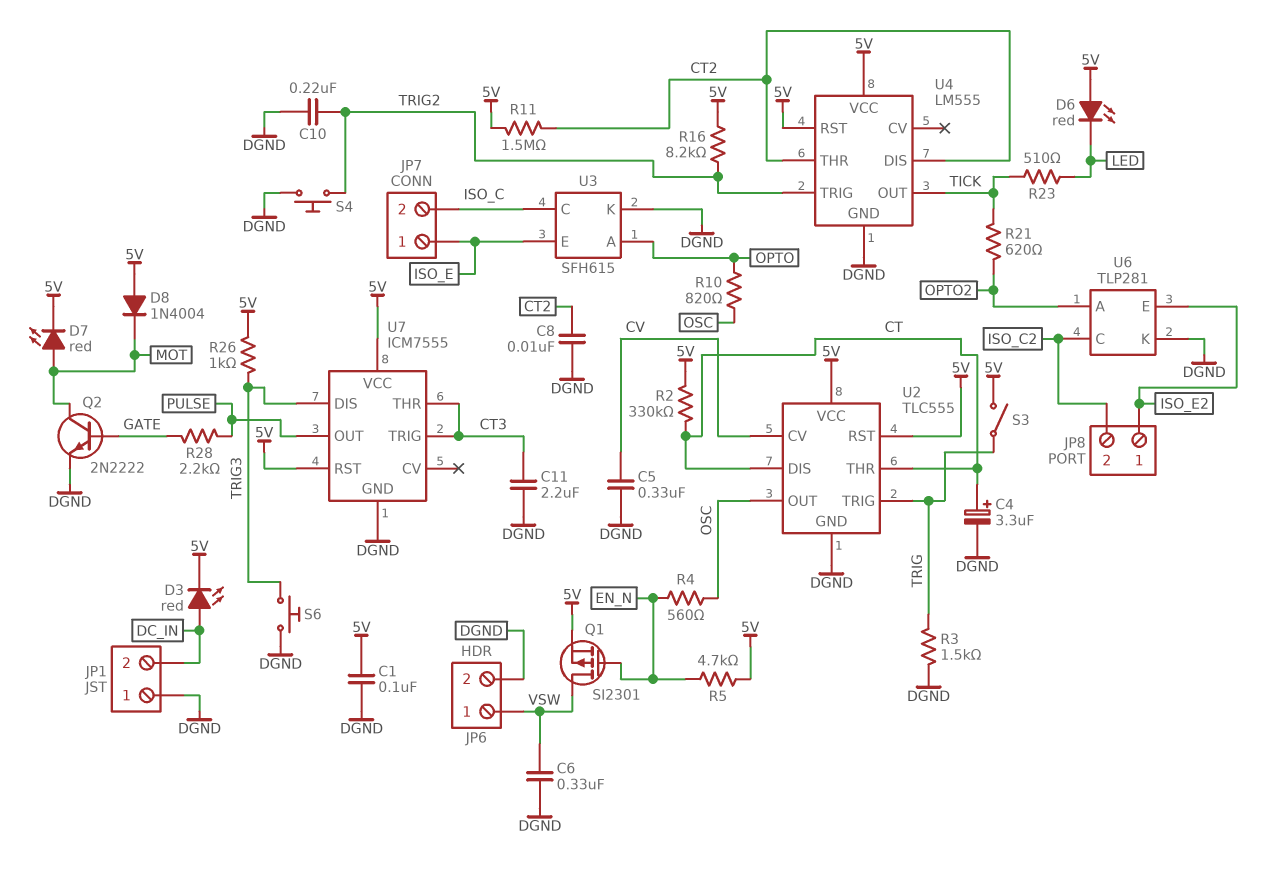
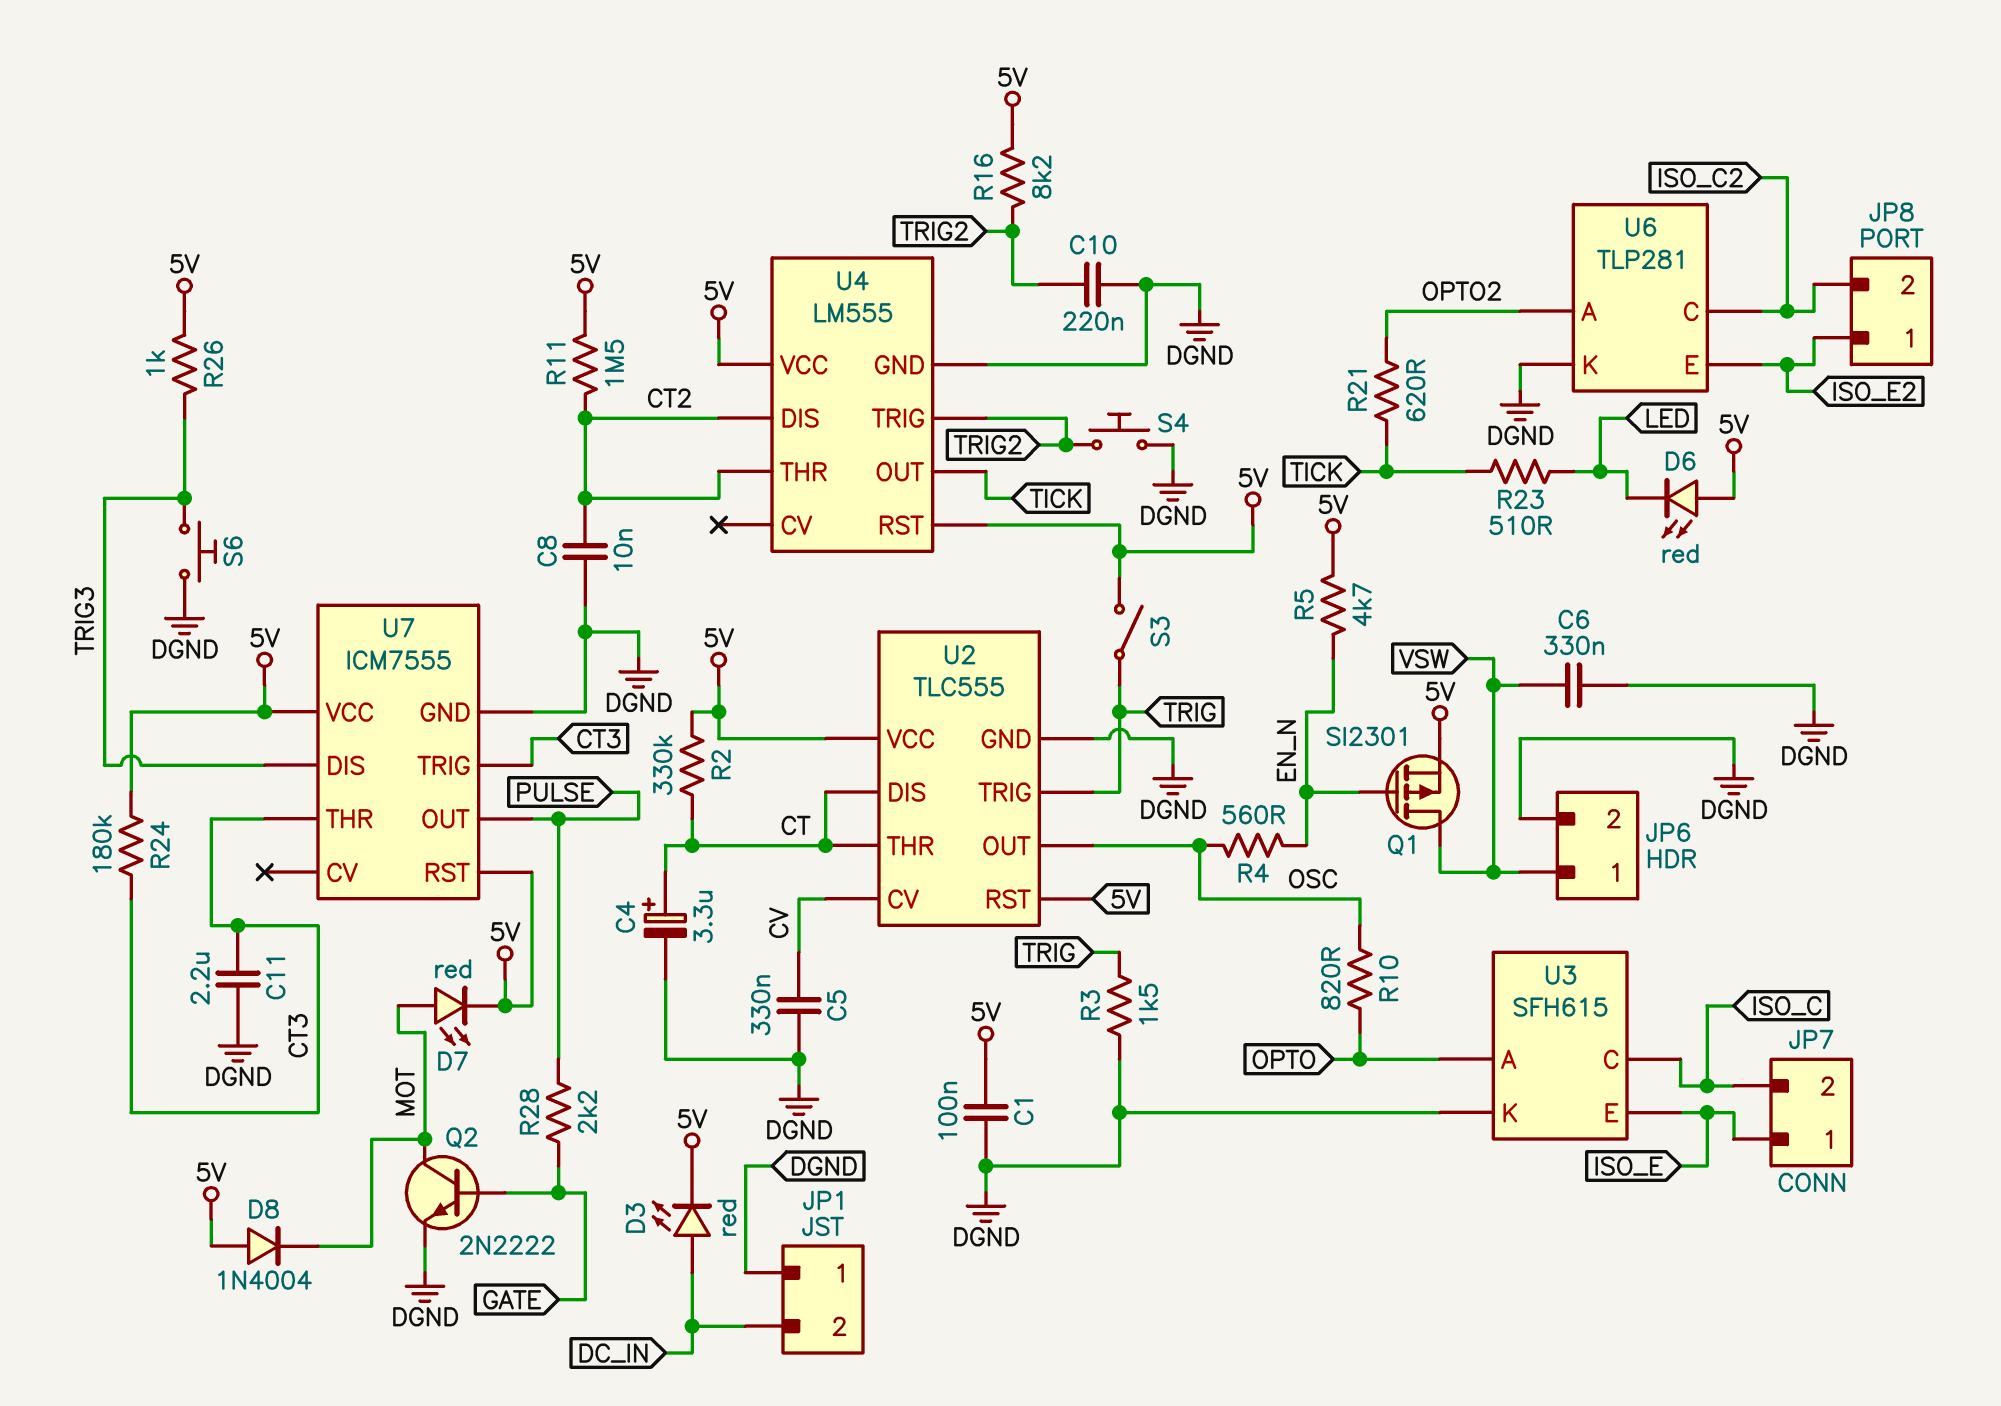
R24: none -> 180k (5V, CT3)

